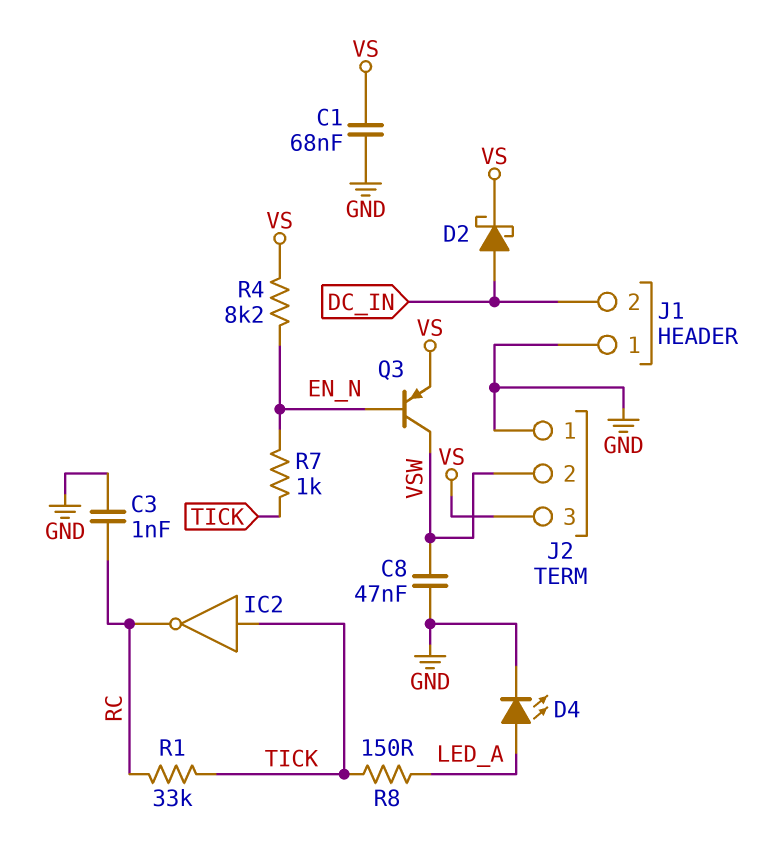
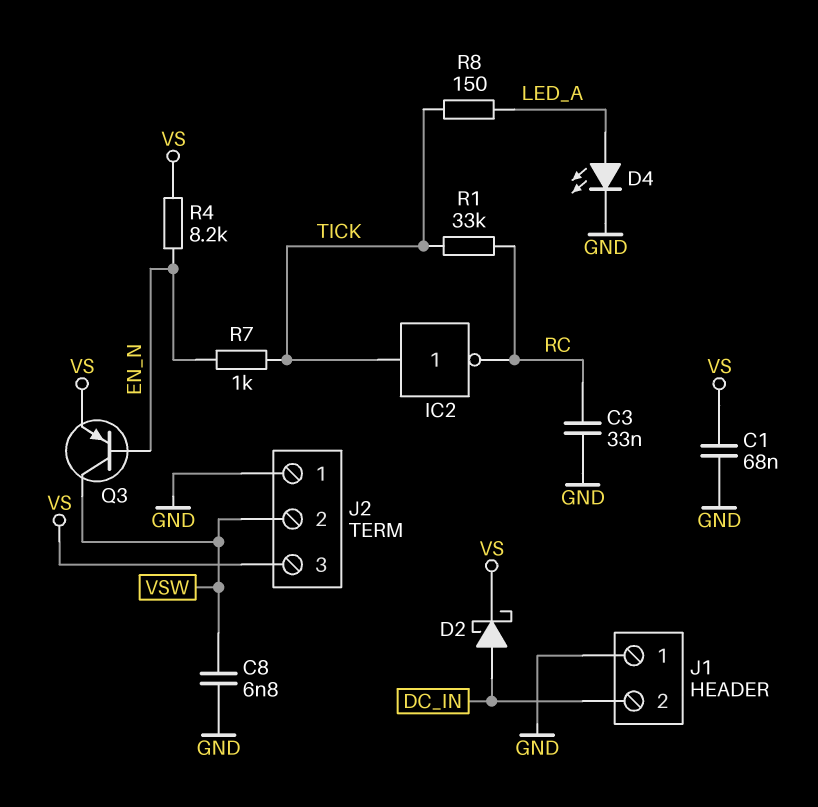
C3: 1nF (GND, RC) -> 33nF (GND, RC)
C8: 47nF (GND, VSW) -> 6.8nF (GND, VSW)

